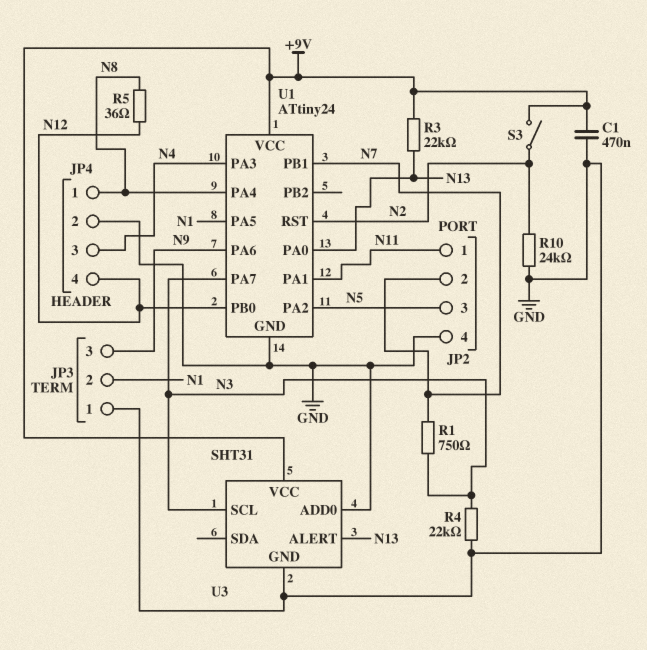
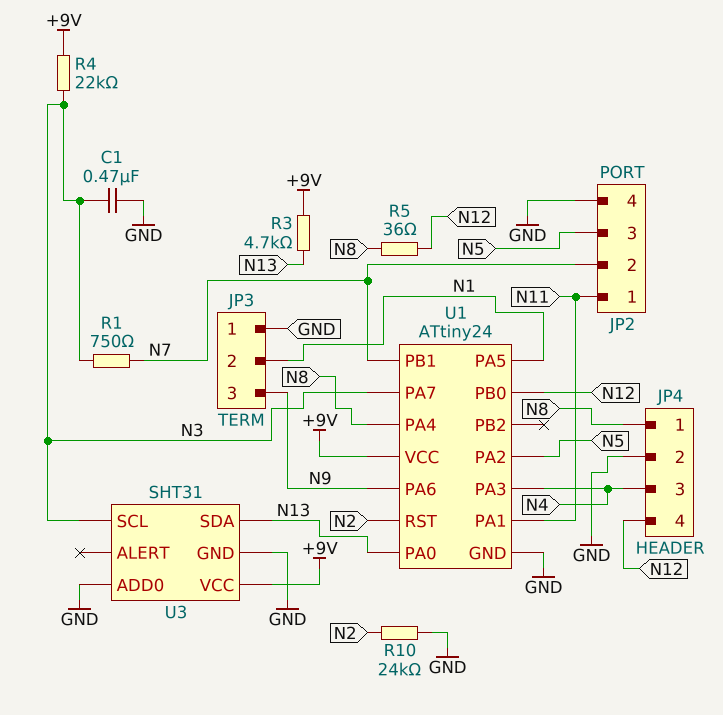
C1: 470nF (+9V, GND) -> 470nF (GND, N3)
R3: 22k (+9V, N13) -> 4.7k (+9V, N13)
R4: 22k (GND, N3) -> 22k (+9V, N3)
S3: switch (+9V, N2) -> none
U3 pin ALERT: N13 -> none
U3 pin SDA: none -> N13

